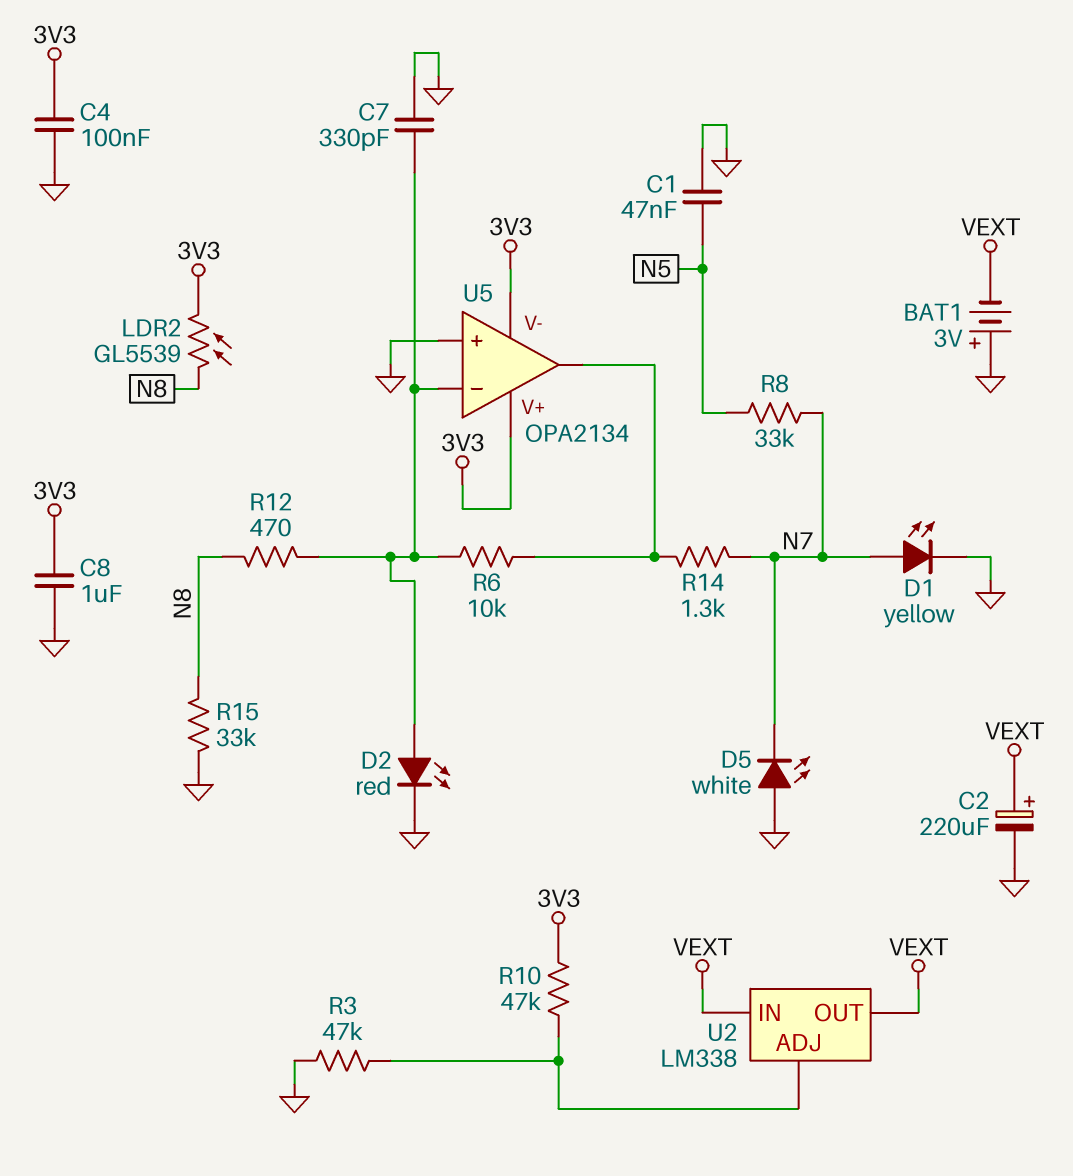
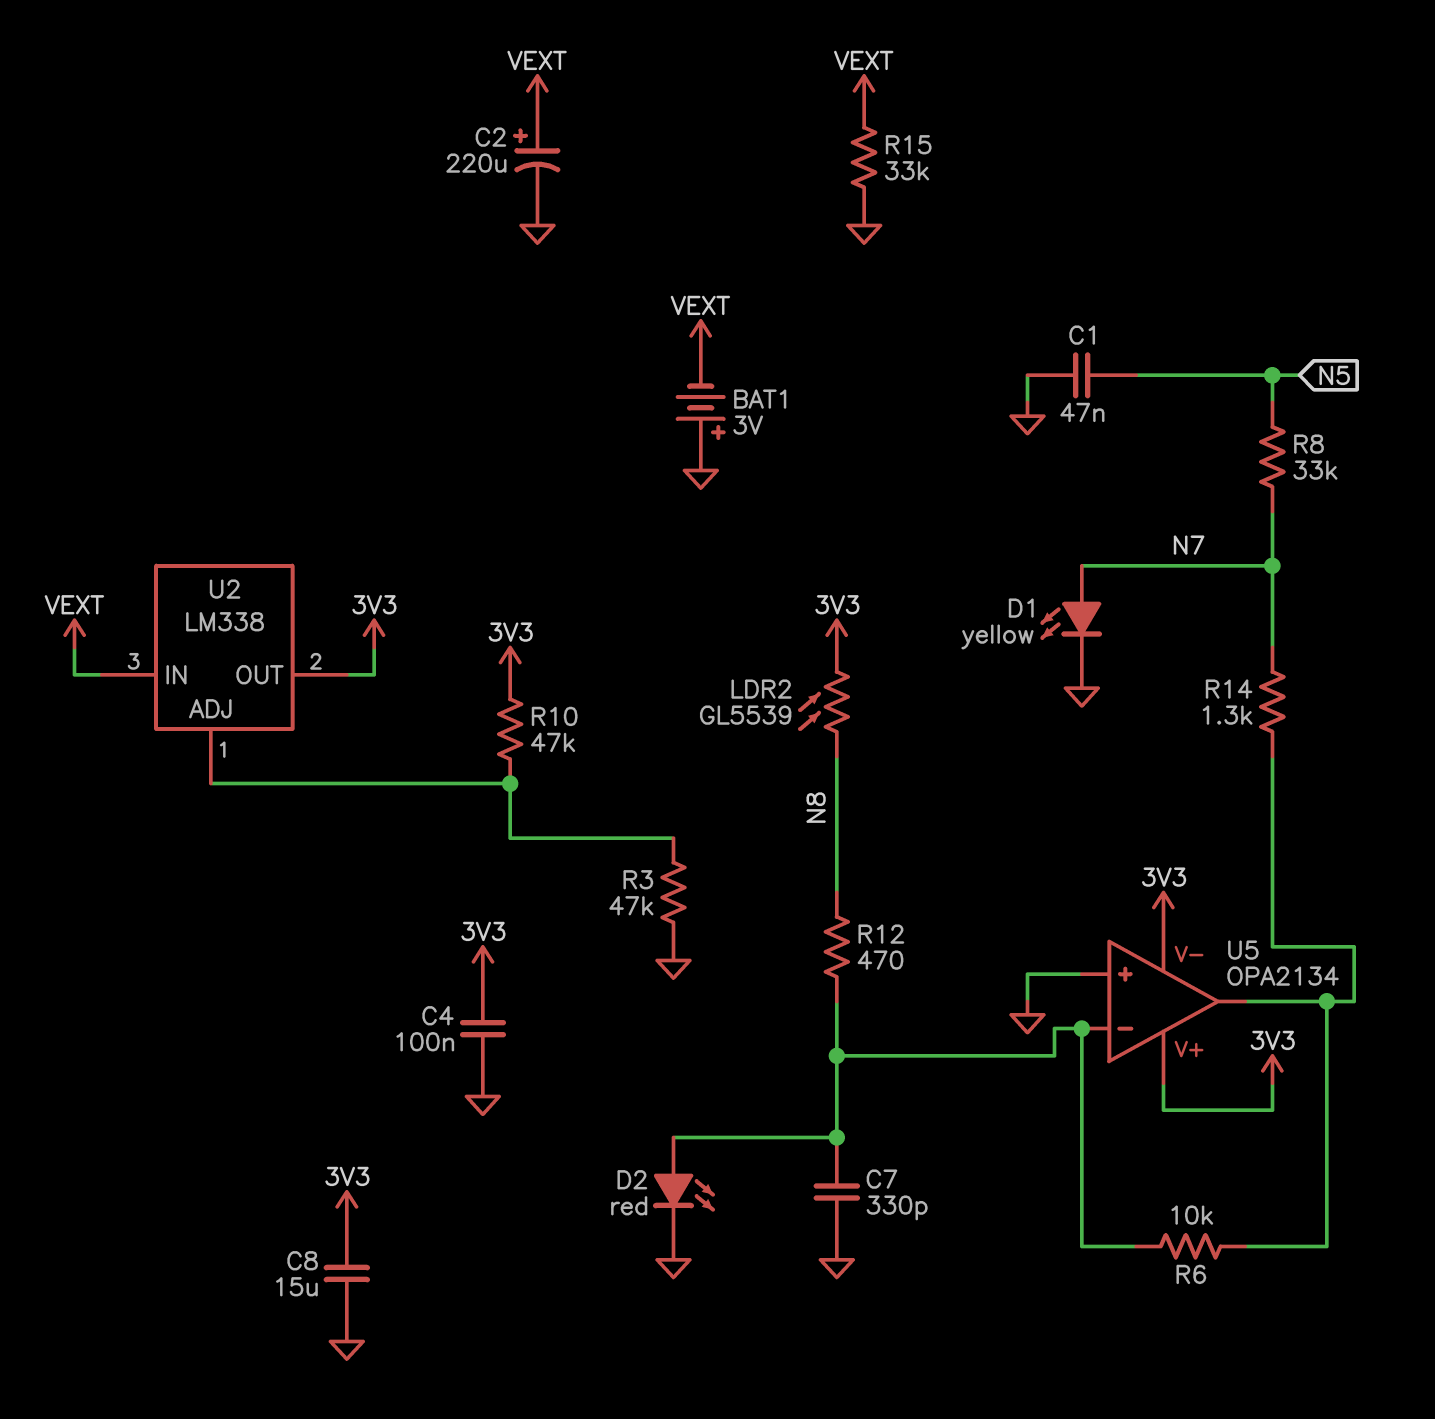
C8: 1uF (3V3, GND) -> 15uF (3V3, GND)
D5: LED white (A GND, K N7) -> none
R15: 33k (GND, N8) -> 33k (GND, VEXT)
U2 pin OUT: VEXT -> 3V3

